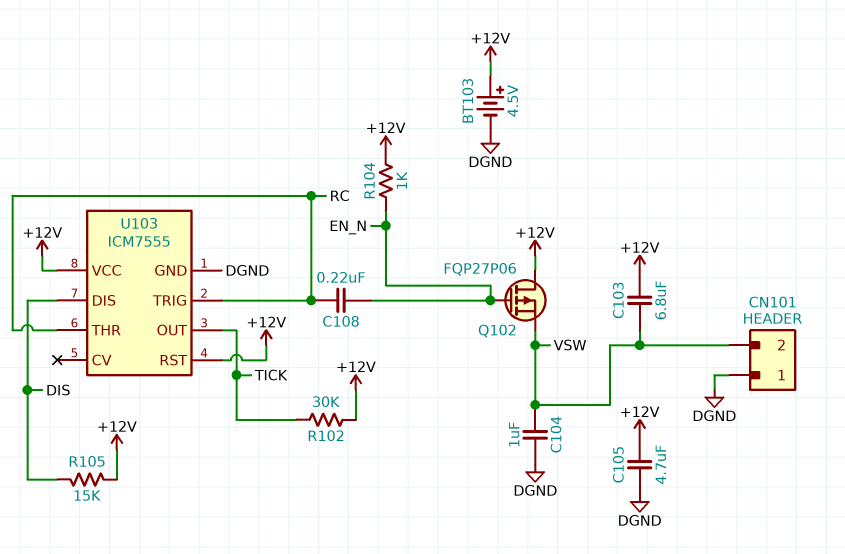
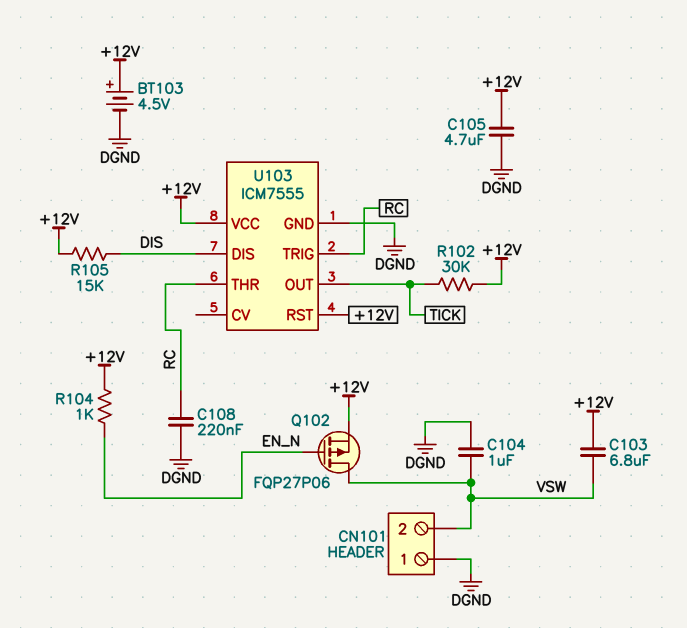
C108: 220nF (EN_N, RC) -> 220nF (DGND, RC)
Q102: PMOS FQP27P06 (G EN_N, D +12V, S VSW) -> PMOS FQP27P06 (G EN_N, D VSW, S +12V)

